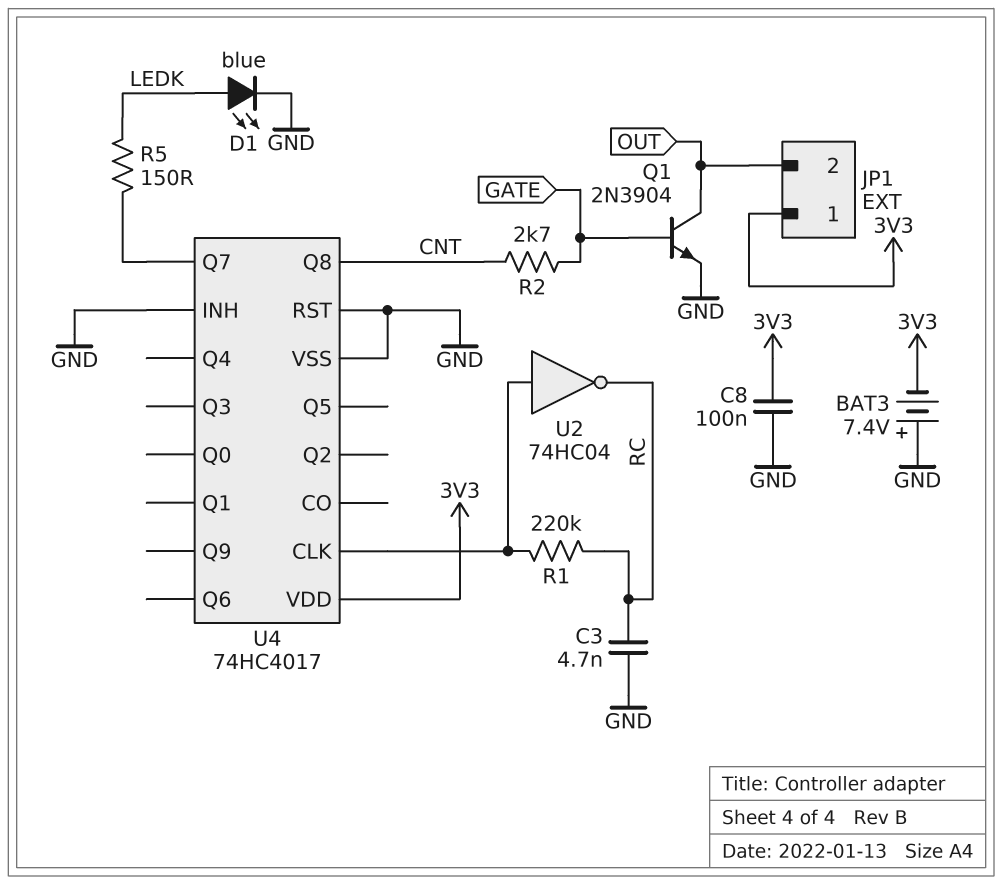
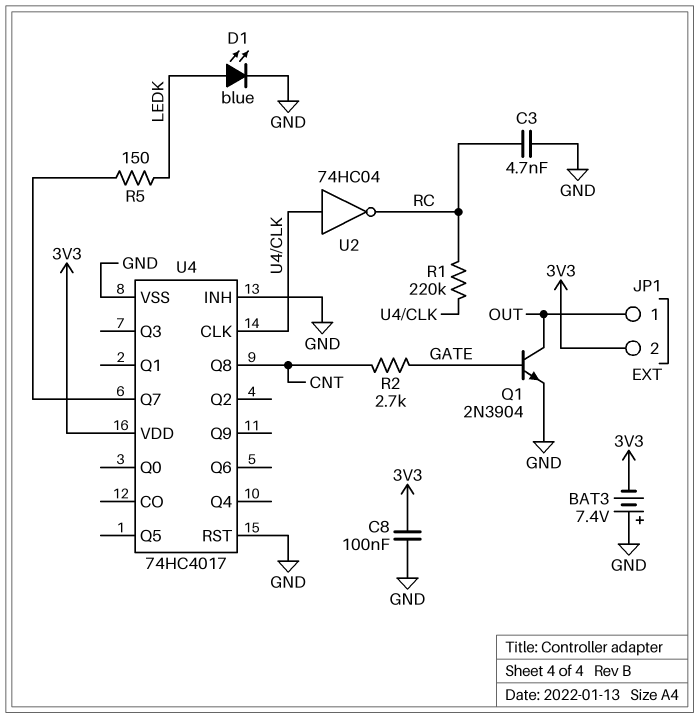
JP1 pin 1: 3V3 -> OUT
JP1 pin 2: OUT -> 3V3

